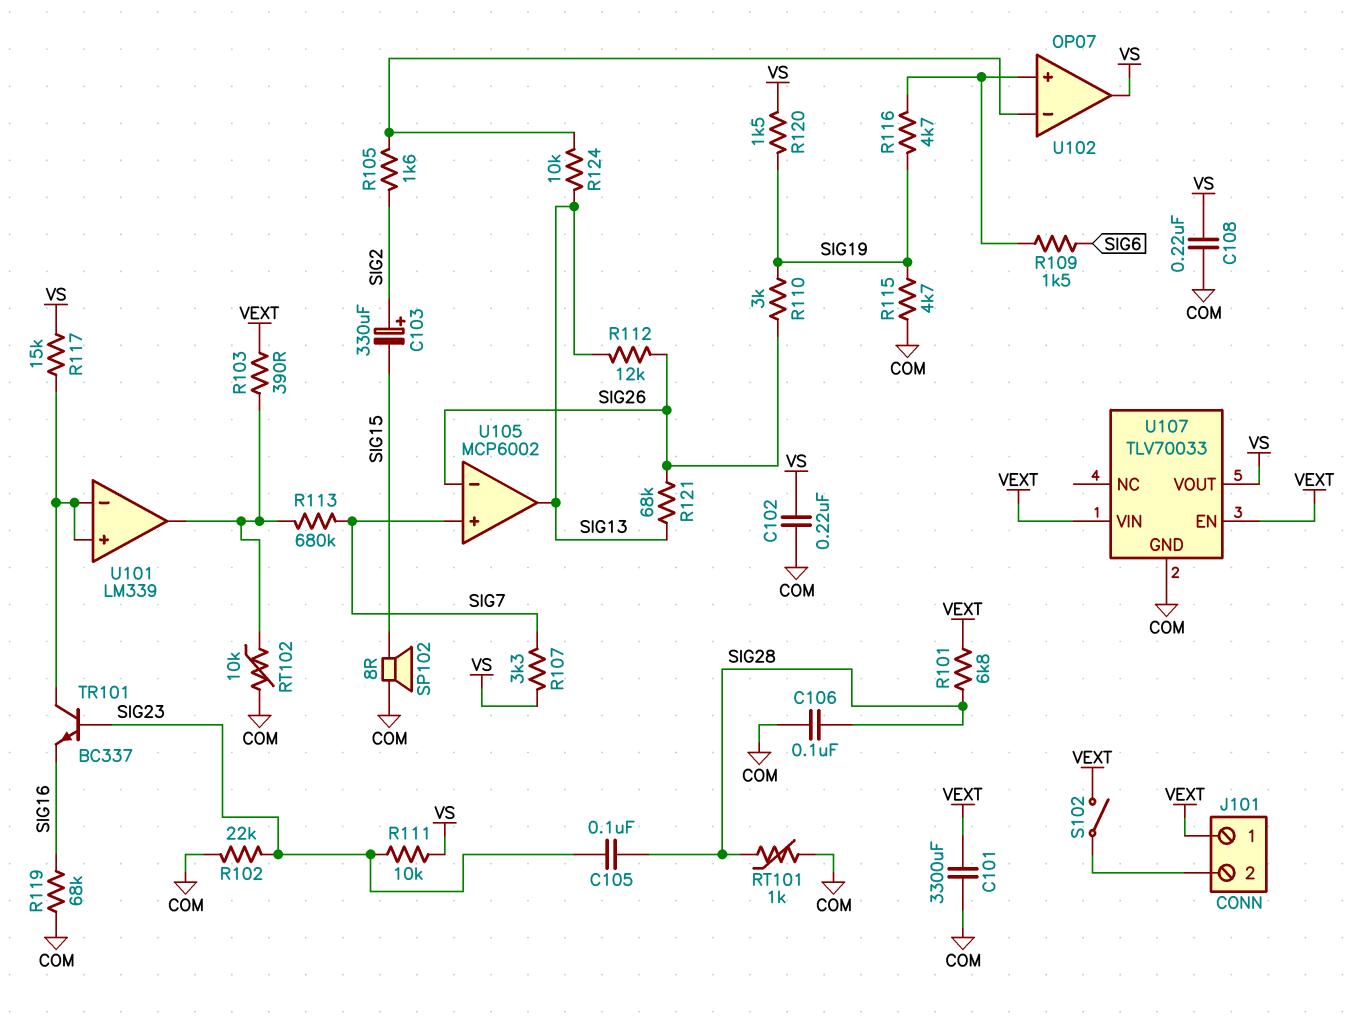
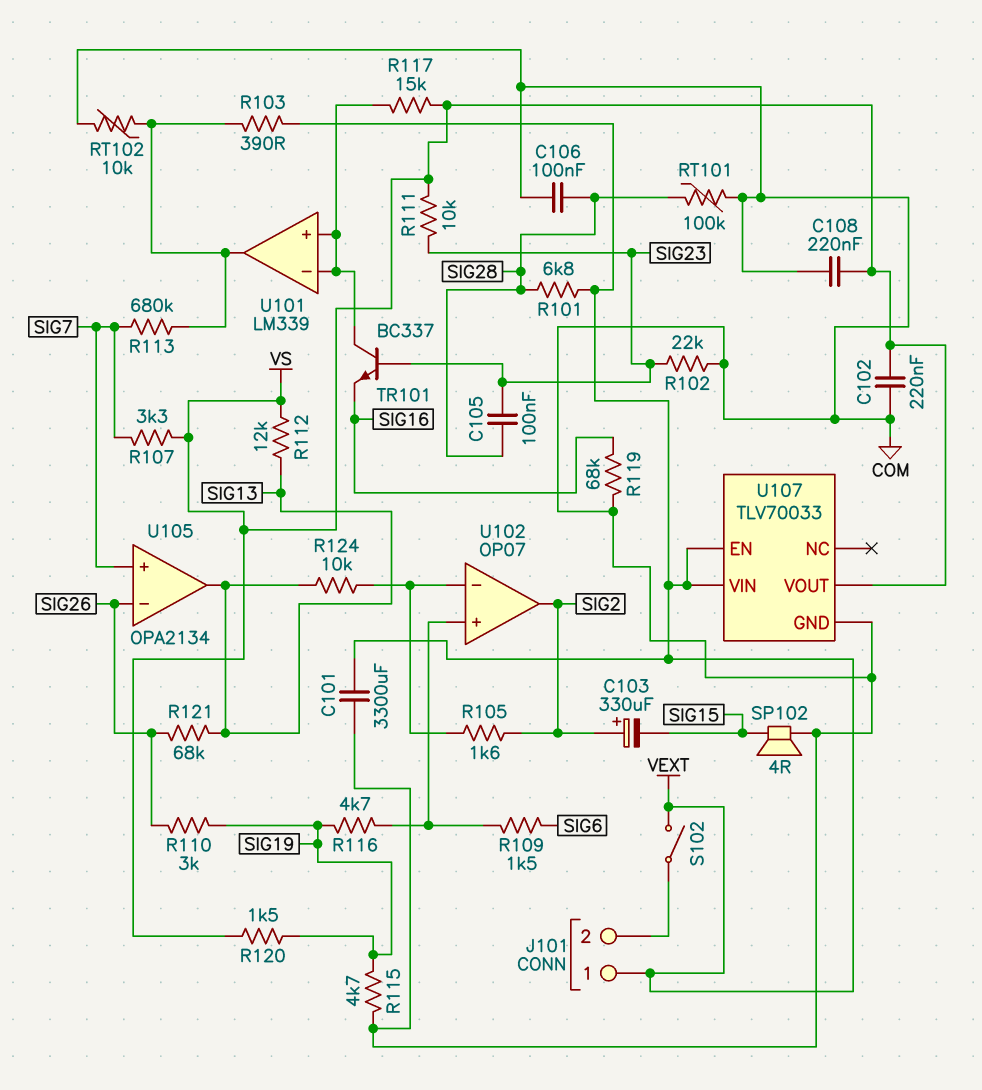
R112: 12k (SIG13, SIG26) -> 12k (SIG13, VS)
RT101: 1k (COM, SIG28) -> 100k (COM, SIG28)
SP102: speaker 8R (COM, SIG15) -> speaker 4R (COM, SIG15)
U102 pin out: VS -> SIG2
U105: MCP6002 -> OPA2134

